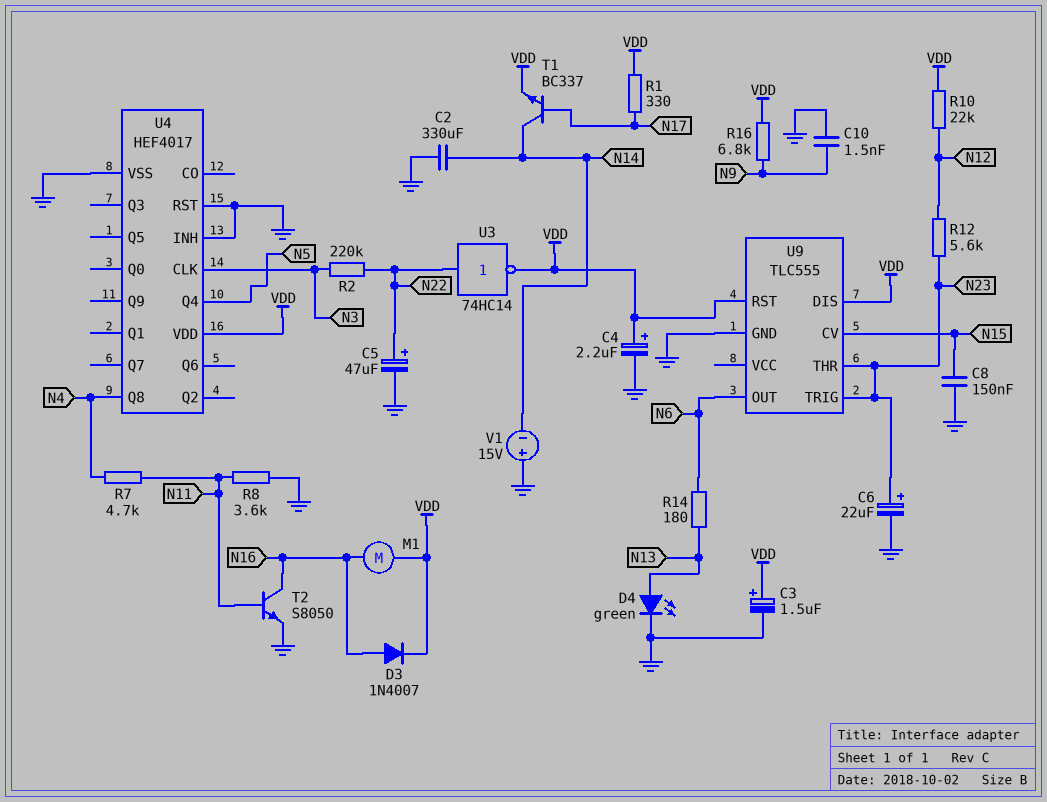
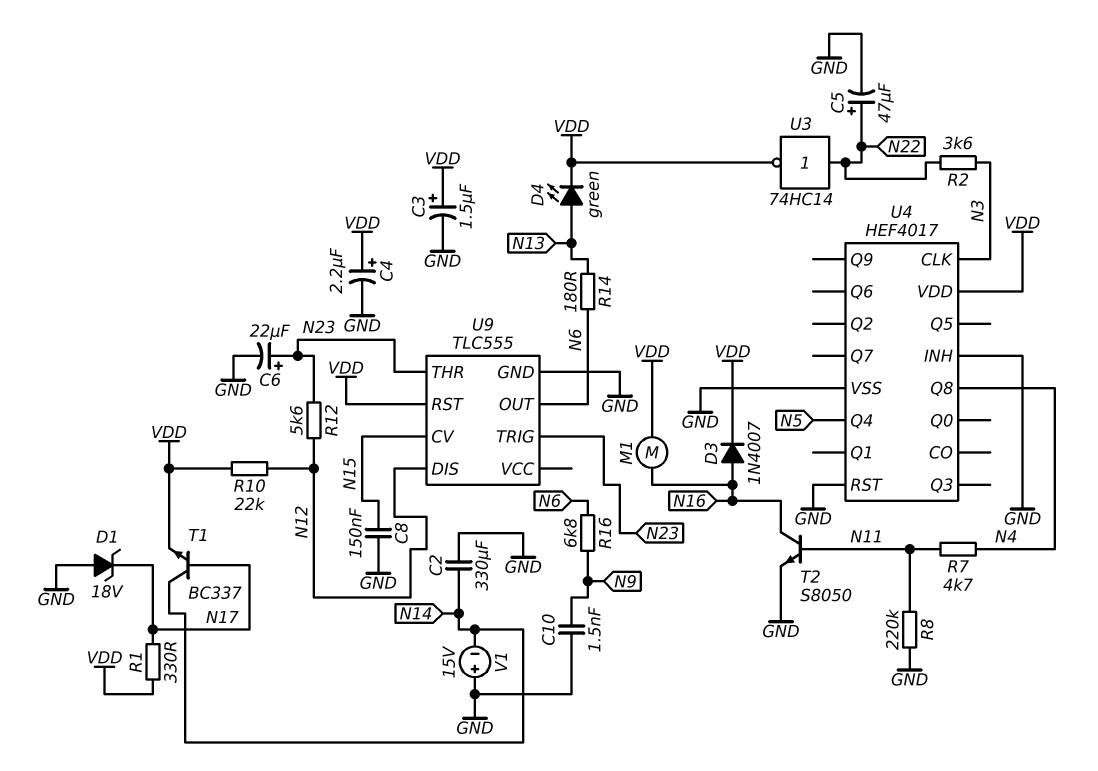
D1: none -> zener 18V (A GND, K N17)
D4: LED green (A N13, K GND) -> LED green (A N13, K VDD)
R2: 220k (N3, N22) -> 3.6k (N3, N22)
R8: 3.6k (GND, N11) -> 220k (GND, N11)
R16: 6.8k (N9, VDD) -> 6.8k (N6, N9)
U9 pin DIS: VDD -> N12

